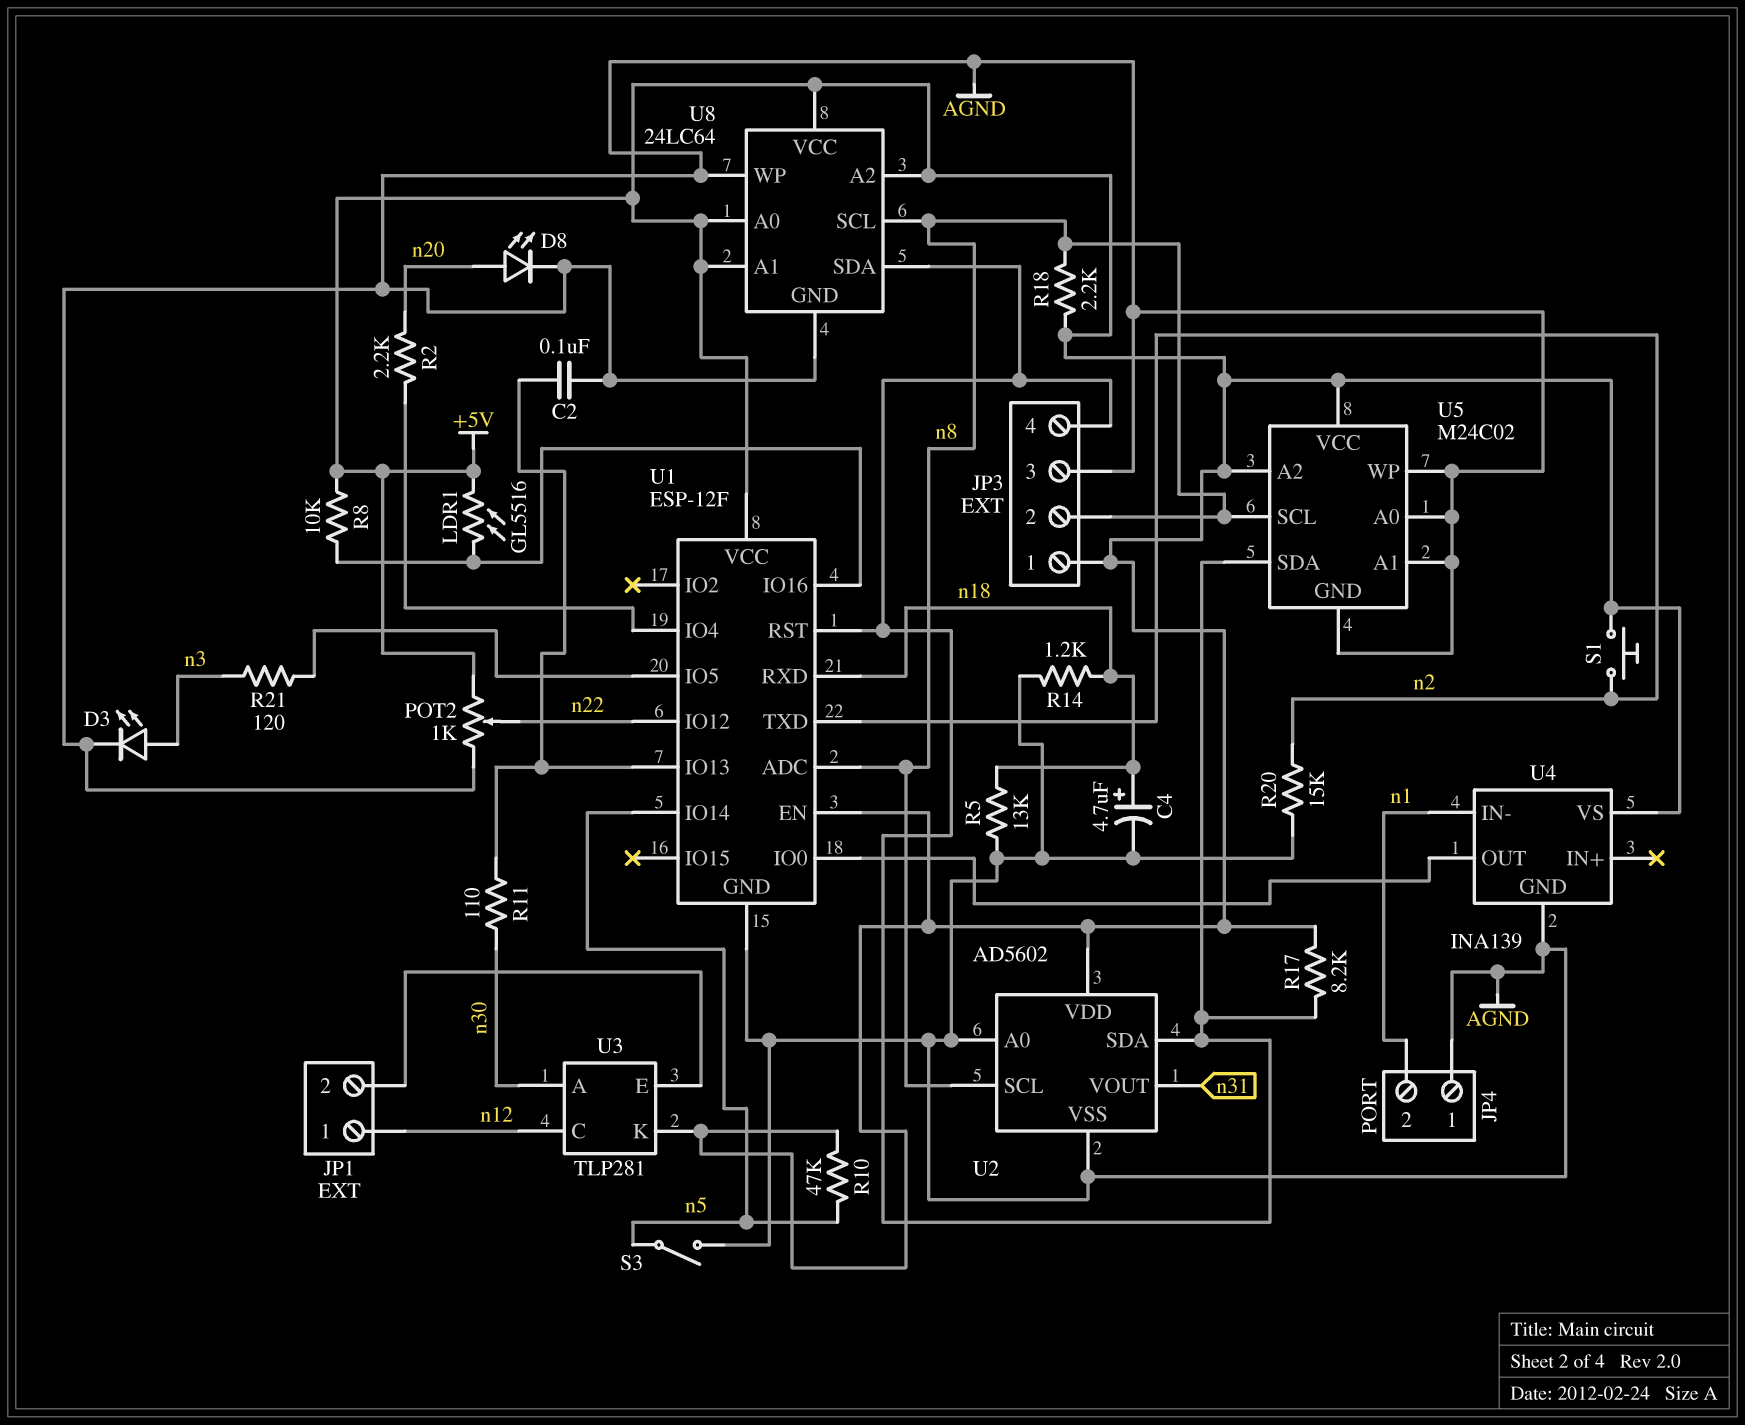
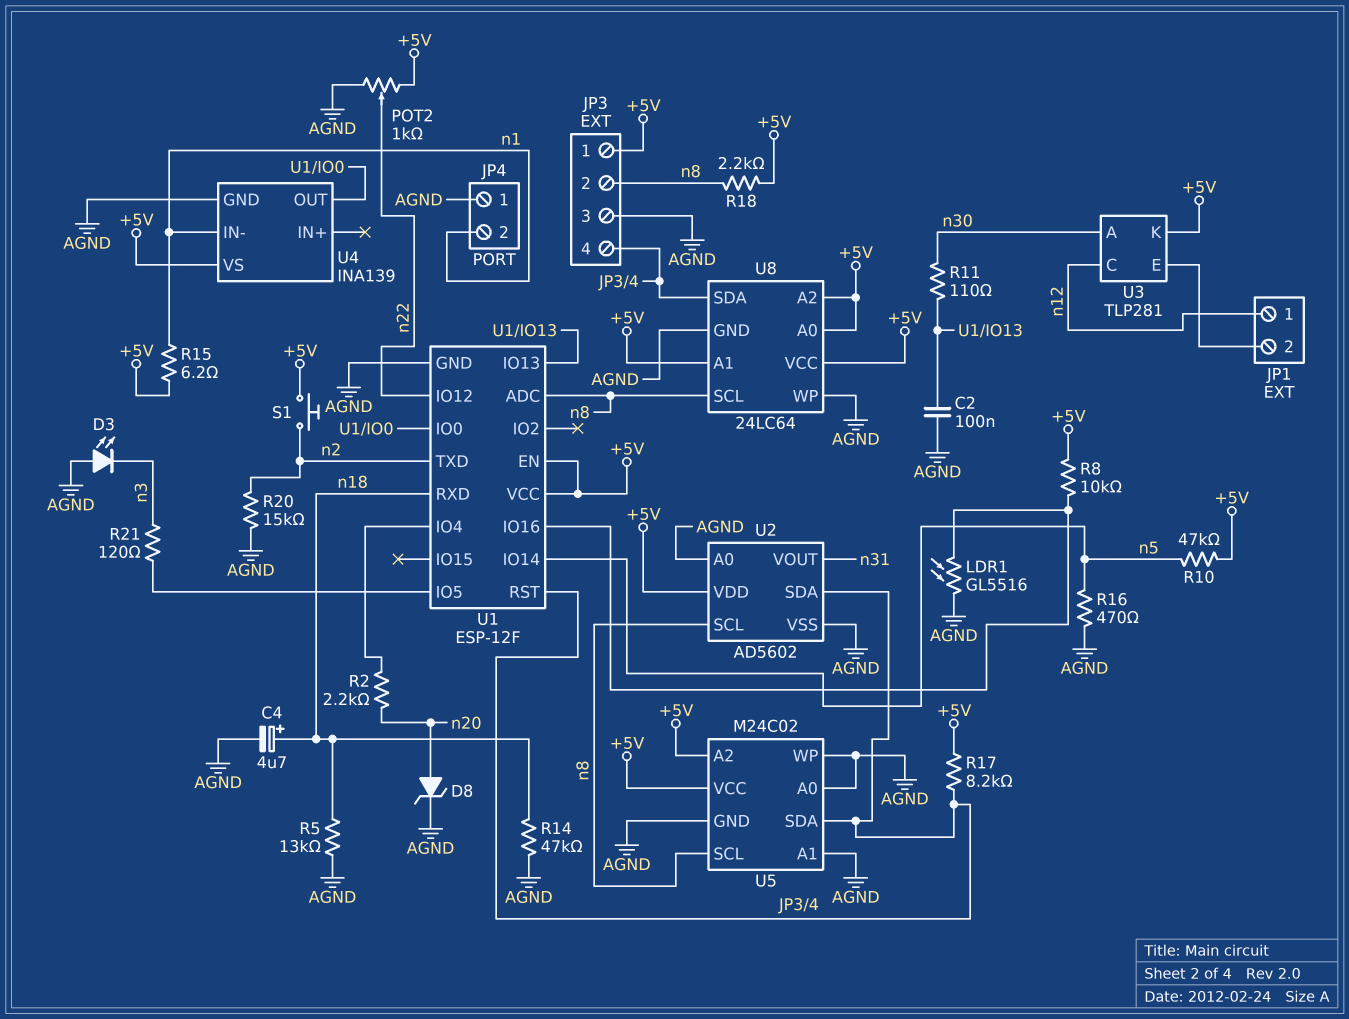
D3: LED (A n3, K AGND) -> LED (A AGND, K n3)
D8: LED (A n20, K AGND) -> zener (A n20, K AGND)
LDR1: GL5516 (+5V, U1/IO16) -> GL5516 (AGND, U1/IO16)
R14: 1.2k (AGND, n18) -> 47k (AGND, n18)
R15: none -> 6.2 (+5V, n1)
R16: none -> 470 (AGND, n5)
S3: switch (AGND, n5) -> none

